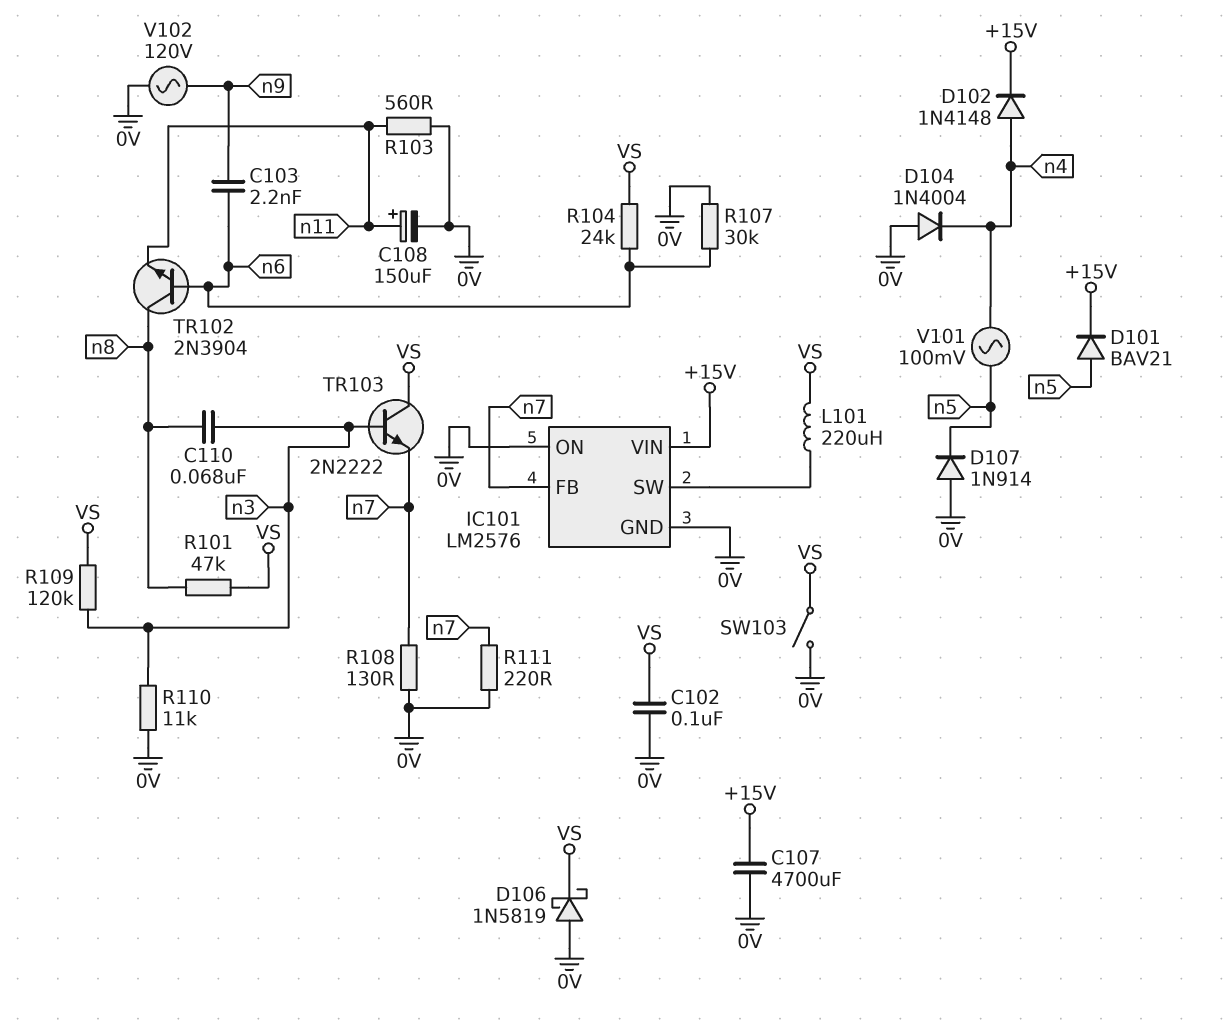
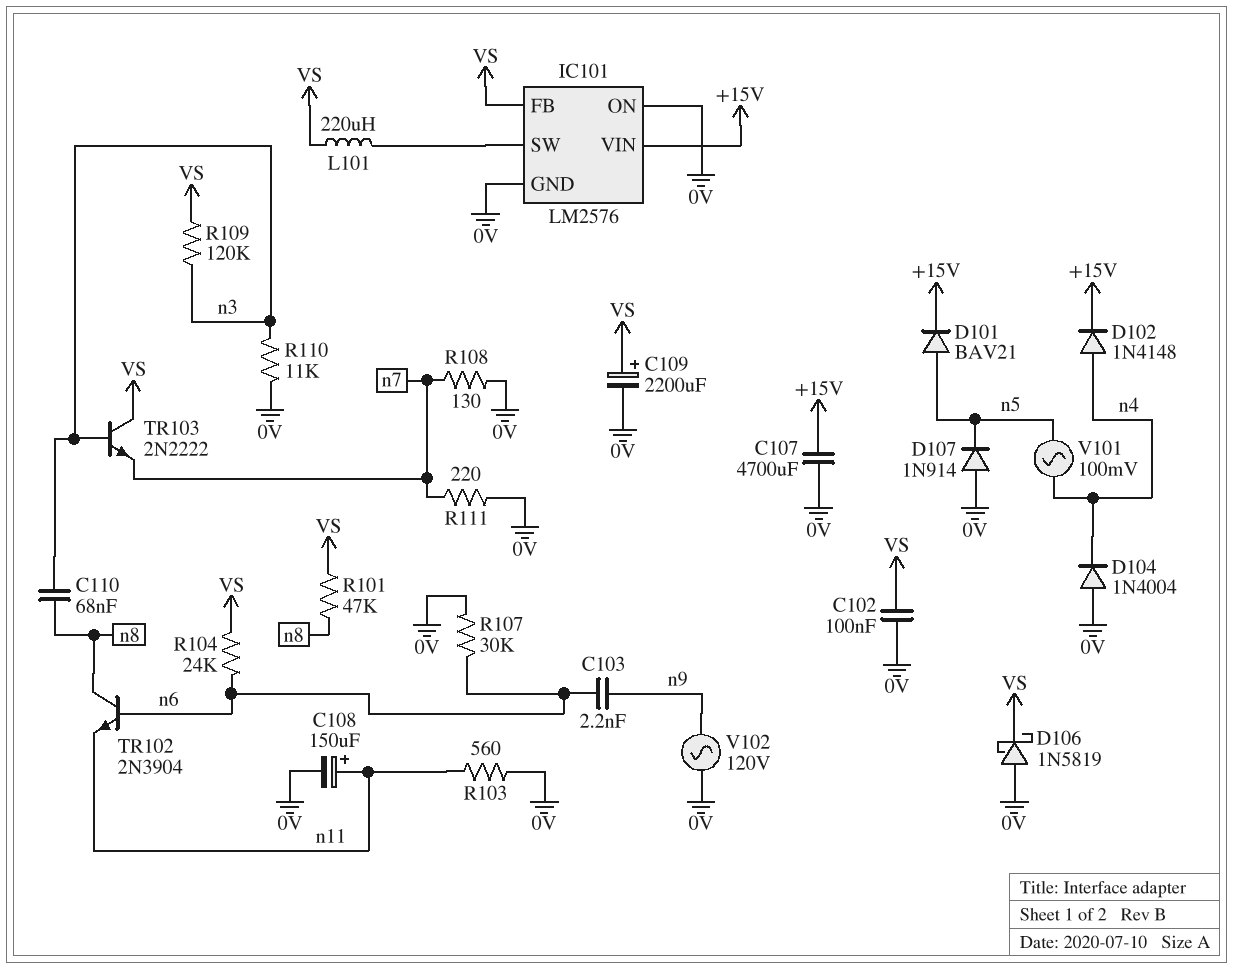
C109: none -> 2200uF (plus VS, minus 0V)
IC101 pin FB: n7 -> VS
SW103: switch (0V, VS) -> none

